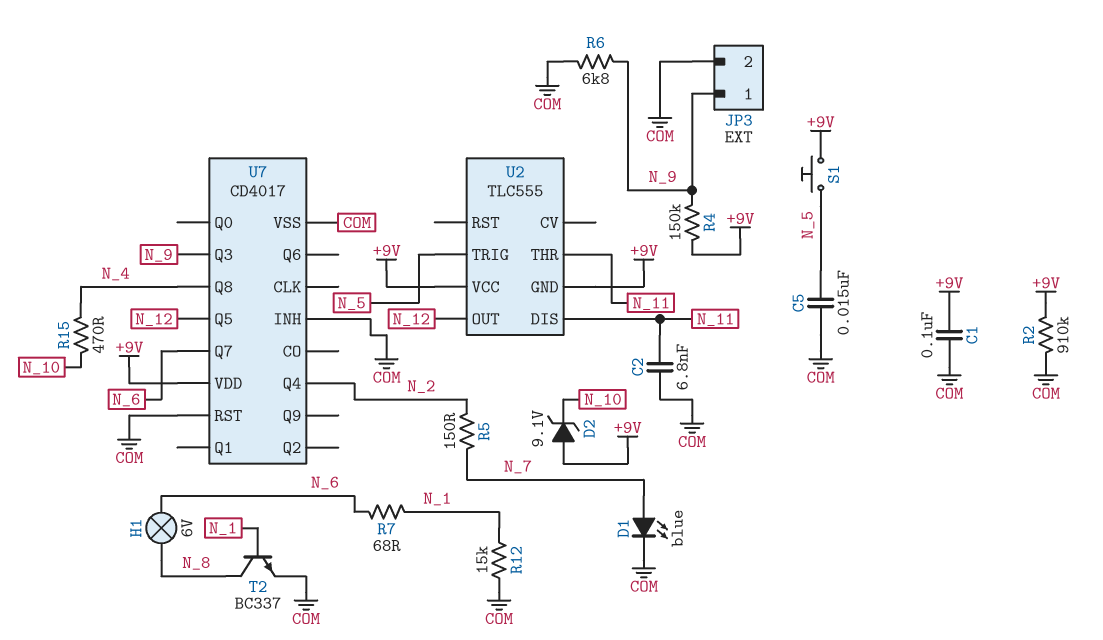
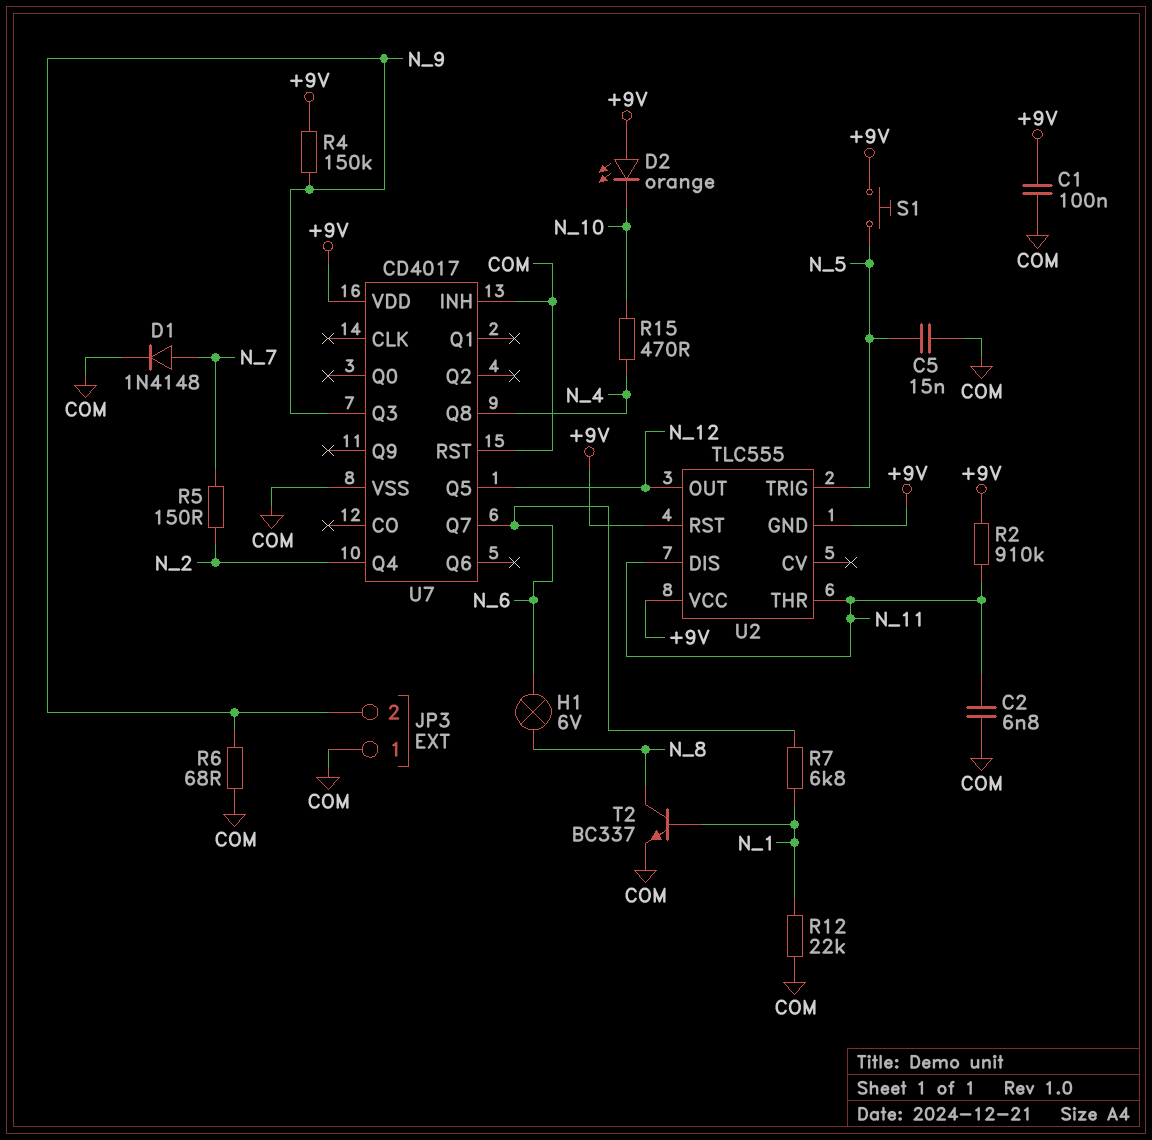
D1: LED blue (A N_7, K COM) -> diode 1N4148 (A N_7, K COM)
D2: zener 9.1V (A +9V, K N_10) -> LED orange (A +9V, K N_10)
JP3 pin 1: N_9 -> COM
JP3 pin 2: COM -> N_9
R2: 910k (+9V, COM) -> 910k (+9V, N_11)
R6: 6.8k (COM, N_9) -> 68 (COM, N_9)
R7: 68 (N_1, N_6) -> 6.8k (N_1, N_6)
R12: 15k (COM, N_1) -> 22k (COM, N_1)
U2 pin RST: none -> +9V

